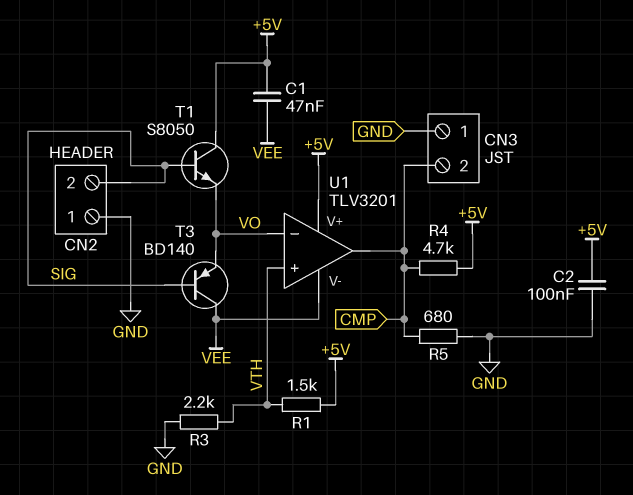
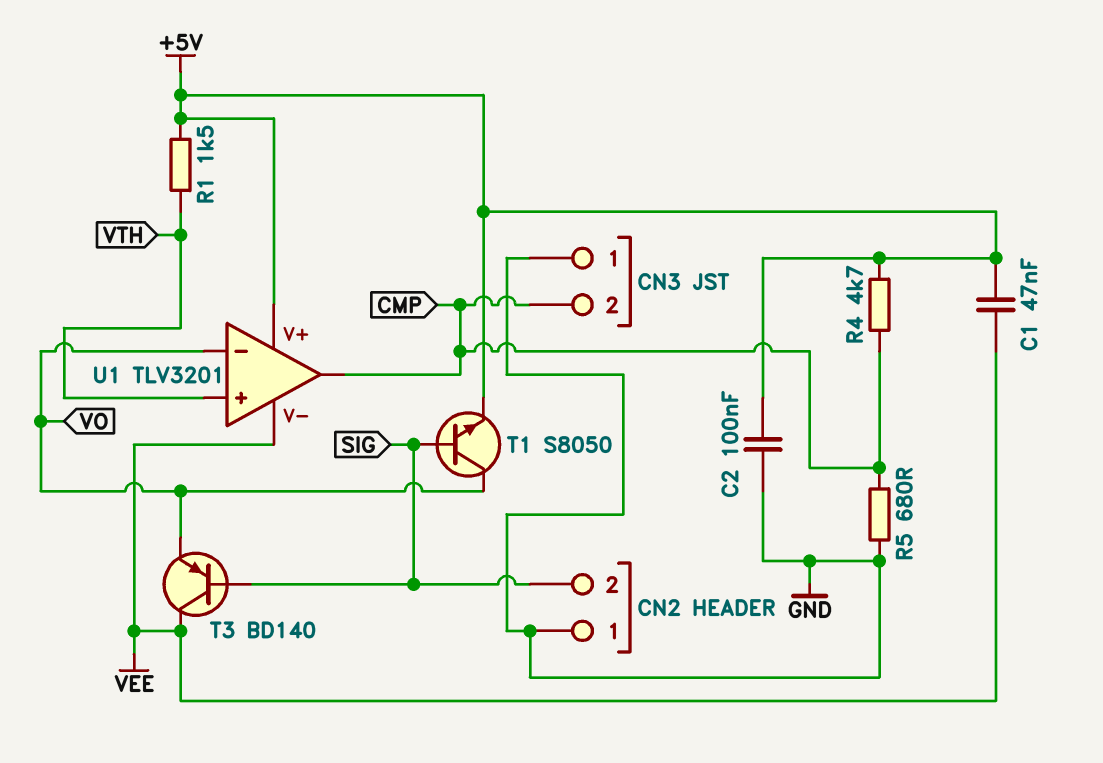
R3: 2.2k (GND, VTH) -> none
T1: NPN S8050 (B SIG, C +5V, E VO) -> NPN S8050 (B SIG, C VO, E +5V)

